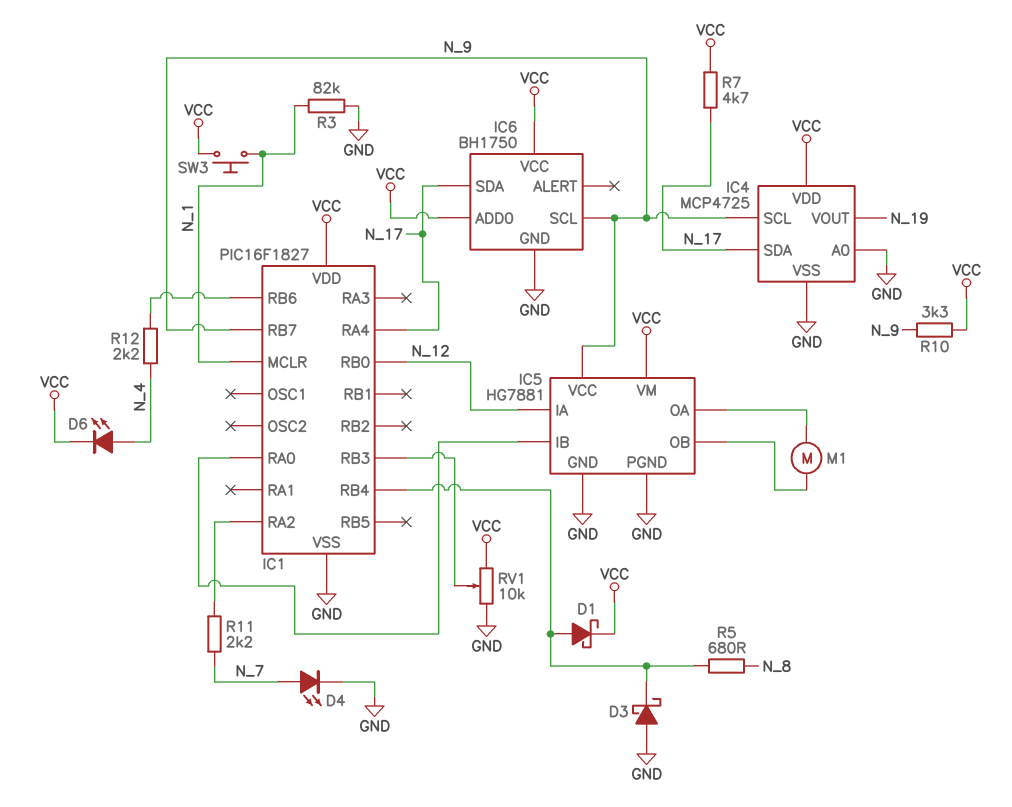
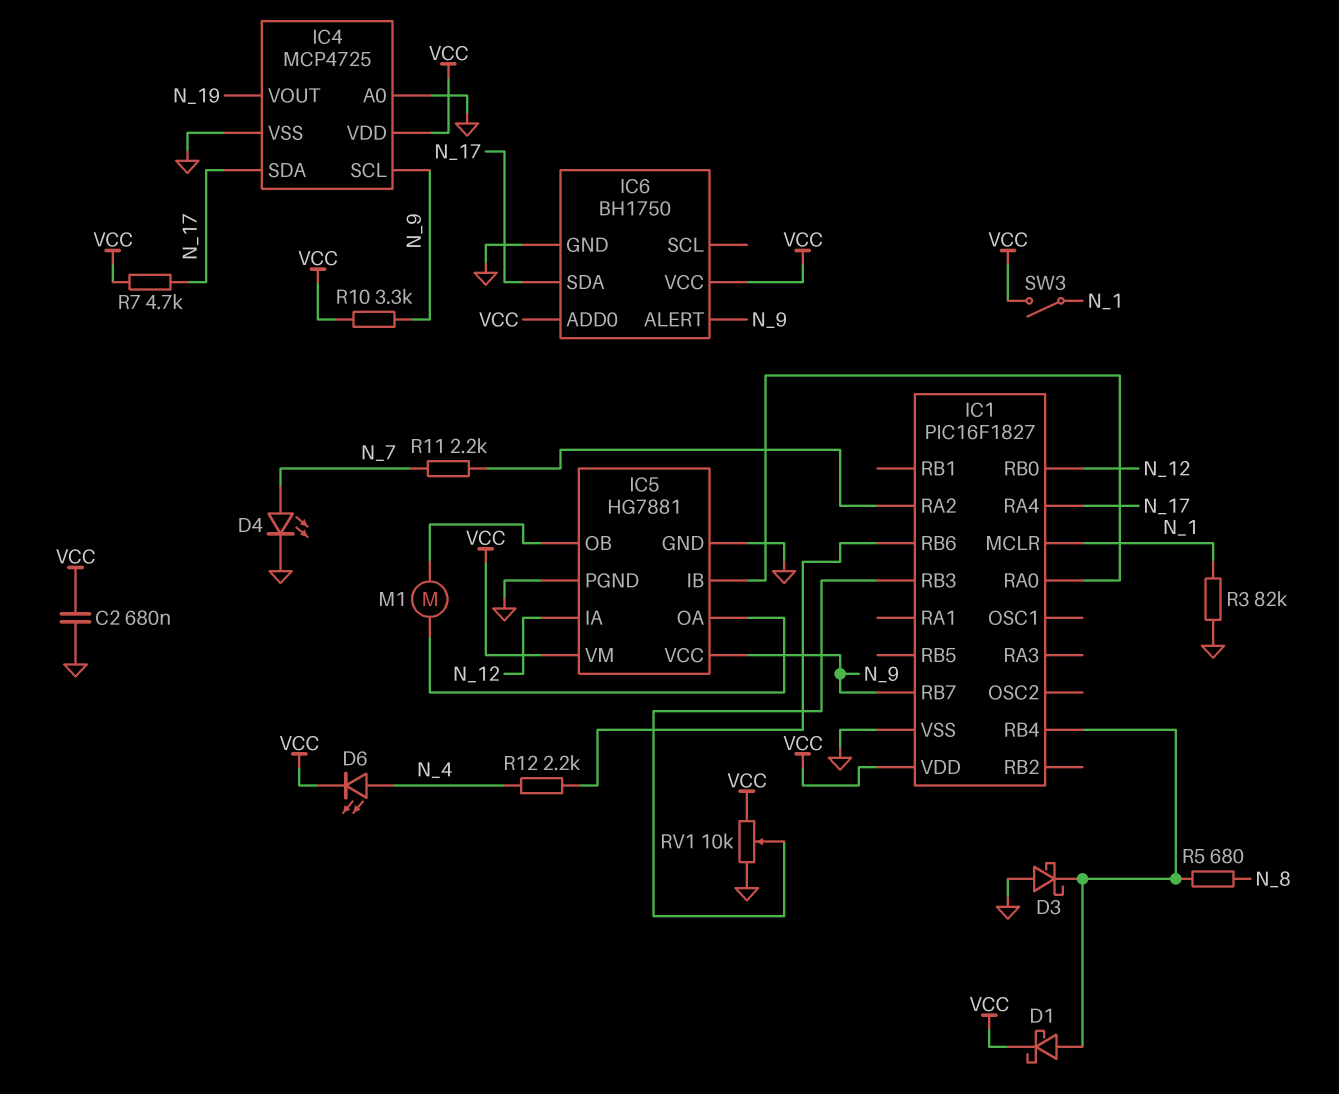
C2: none -> 680nF (GND, VCC)
IC6 pin ALERT: none -> N_9
IC6 pin SCL: N_9 -> none
SW3: button (N_1, VCC) -> switch (N_1, VCC)

